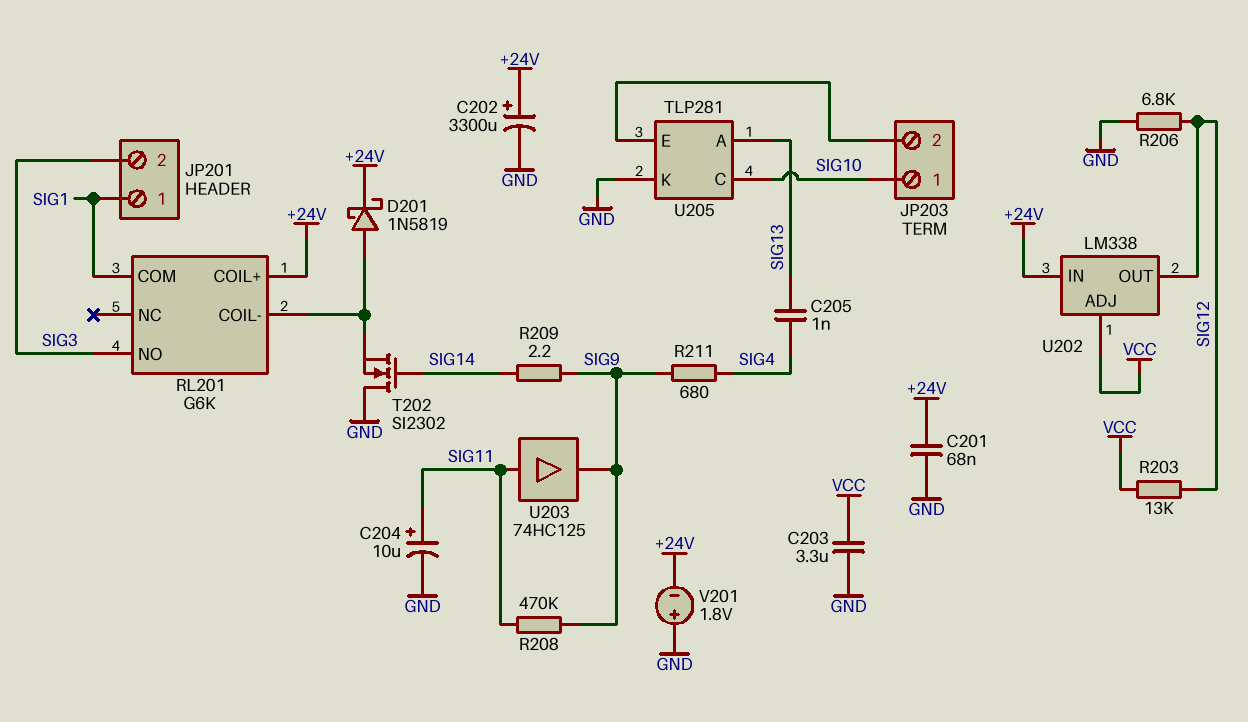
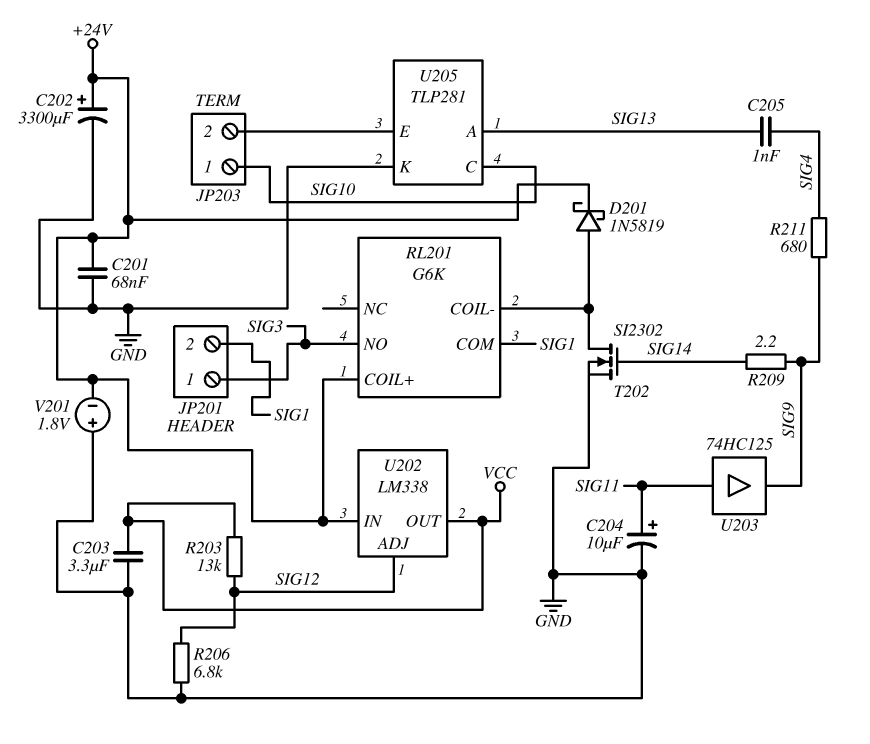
JP201 pin 1: SIG1 -> SIG3
JP201 pin 2: SIG3 -> SIG1
R208: 470k (SIG9, SIG11) -> none
T202: NMOS SI2302 (G SIG14, D GND, S RL201/COIL-) -> NMOS SI2302 (G SIG14, D RL201/COIL-, S GND)
U202 pin ADJ: VCC -> SIG12
U202 pin OUT: SIG12 -> VCC

